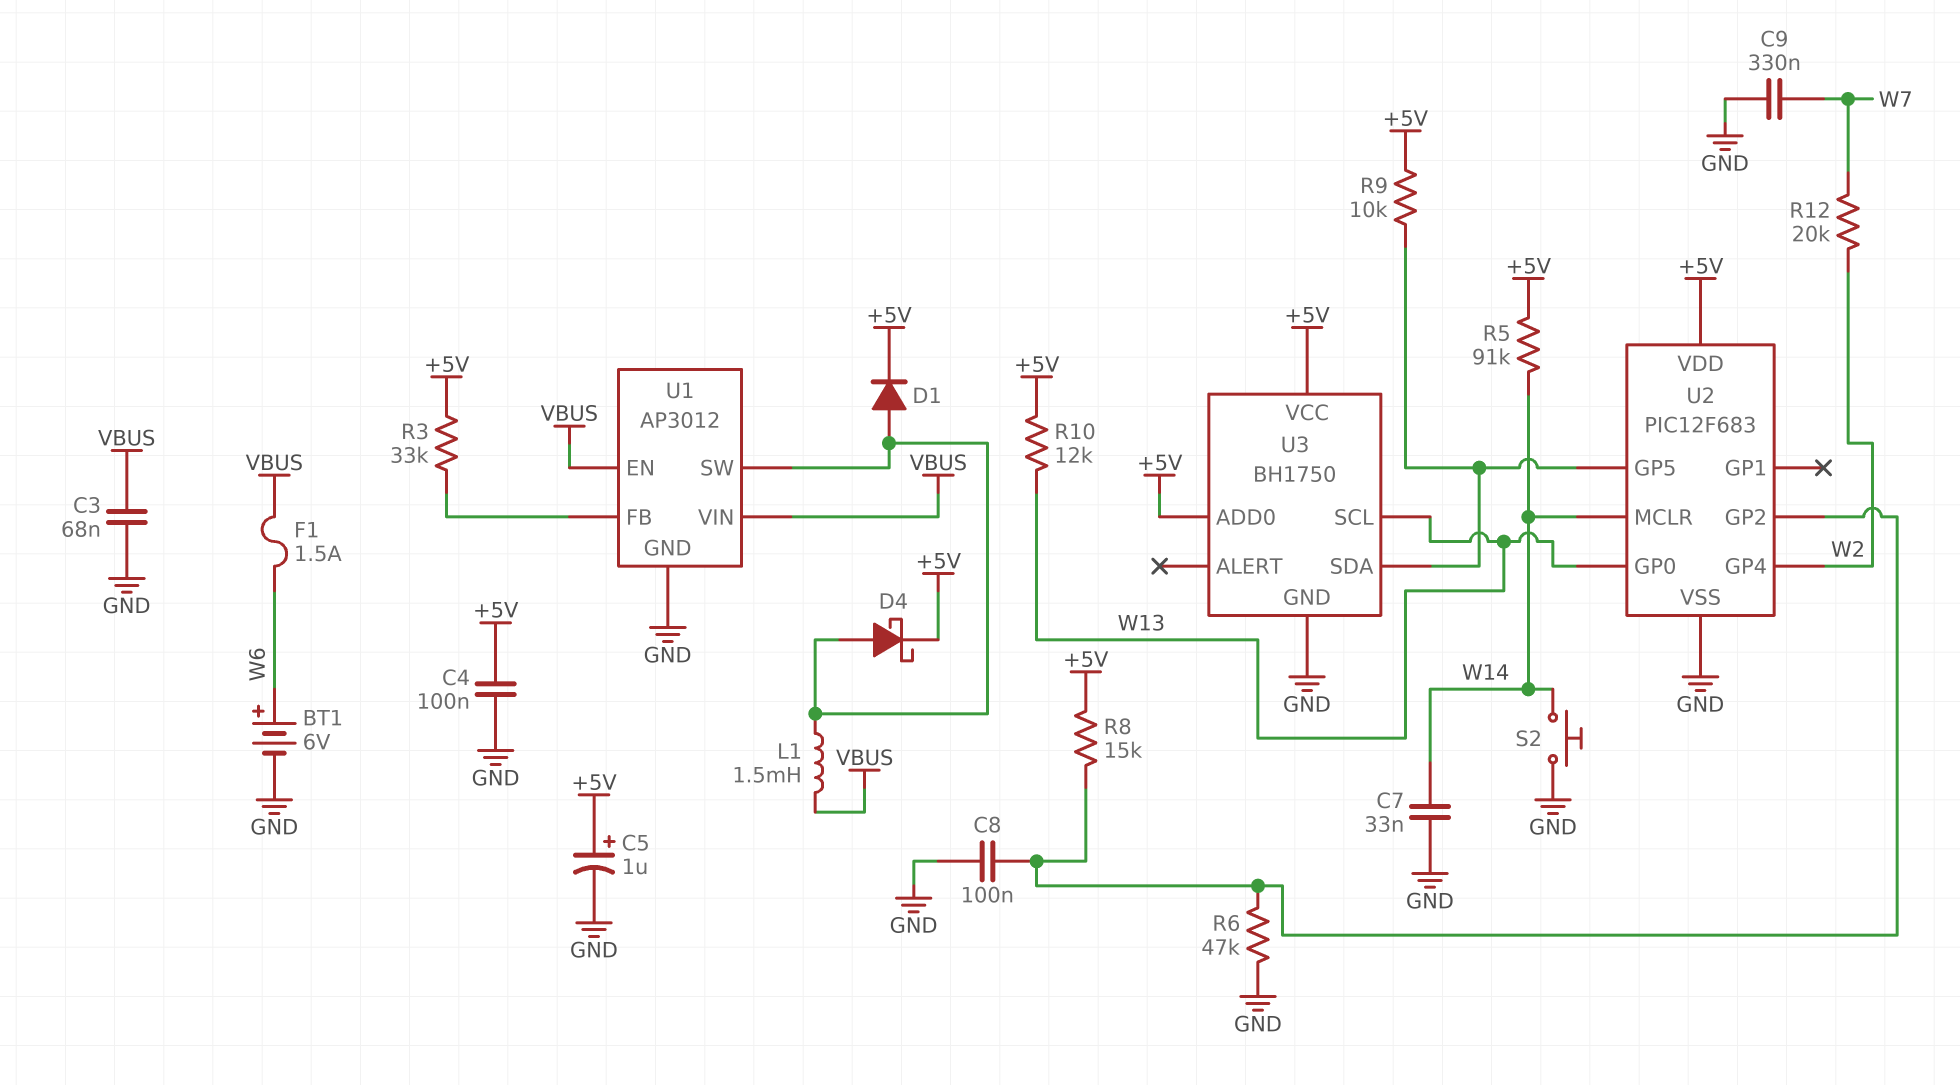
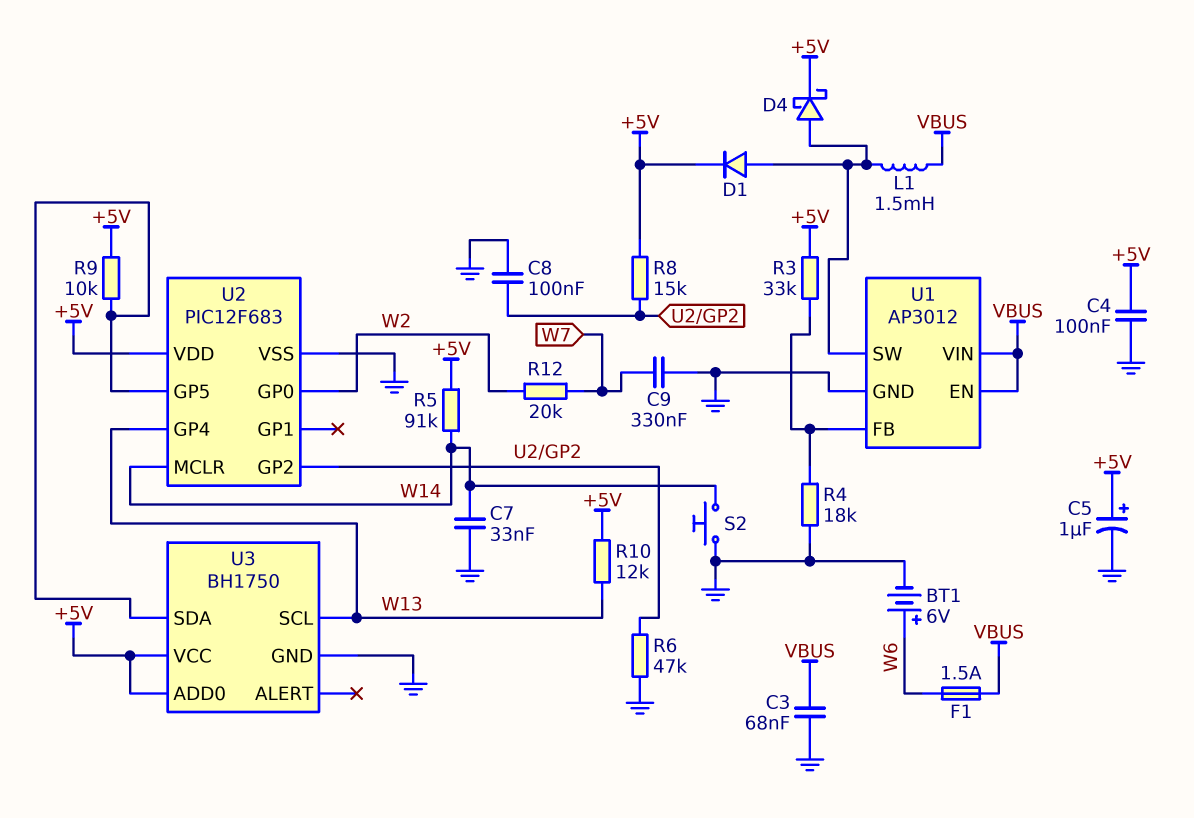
R4: none -> 18k (GND, U1/FB)
U2 pin GP0: W13 -> W2
U2 pin GP4: W2 -> W13

